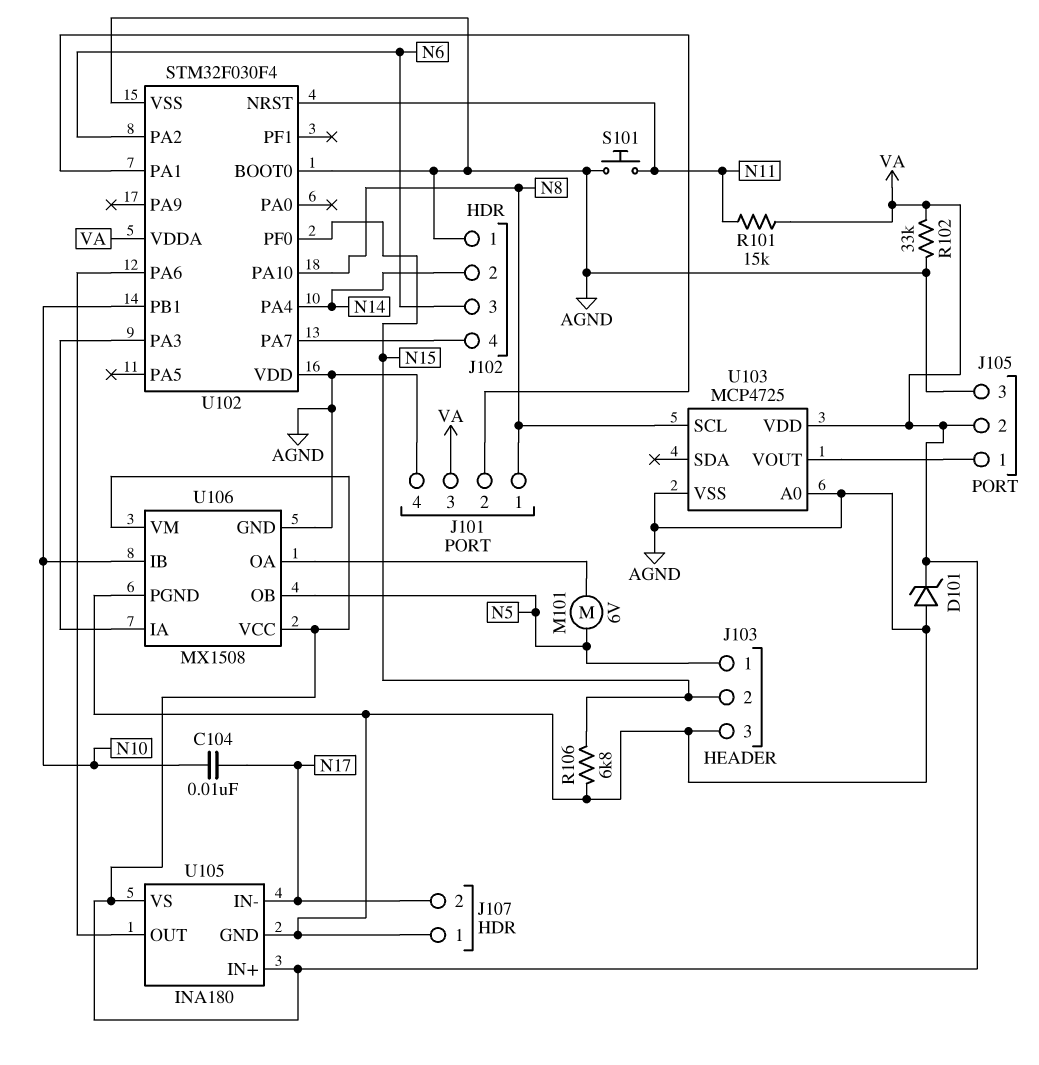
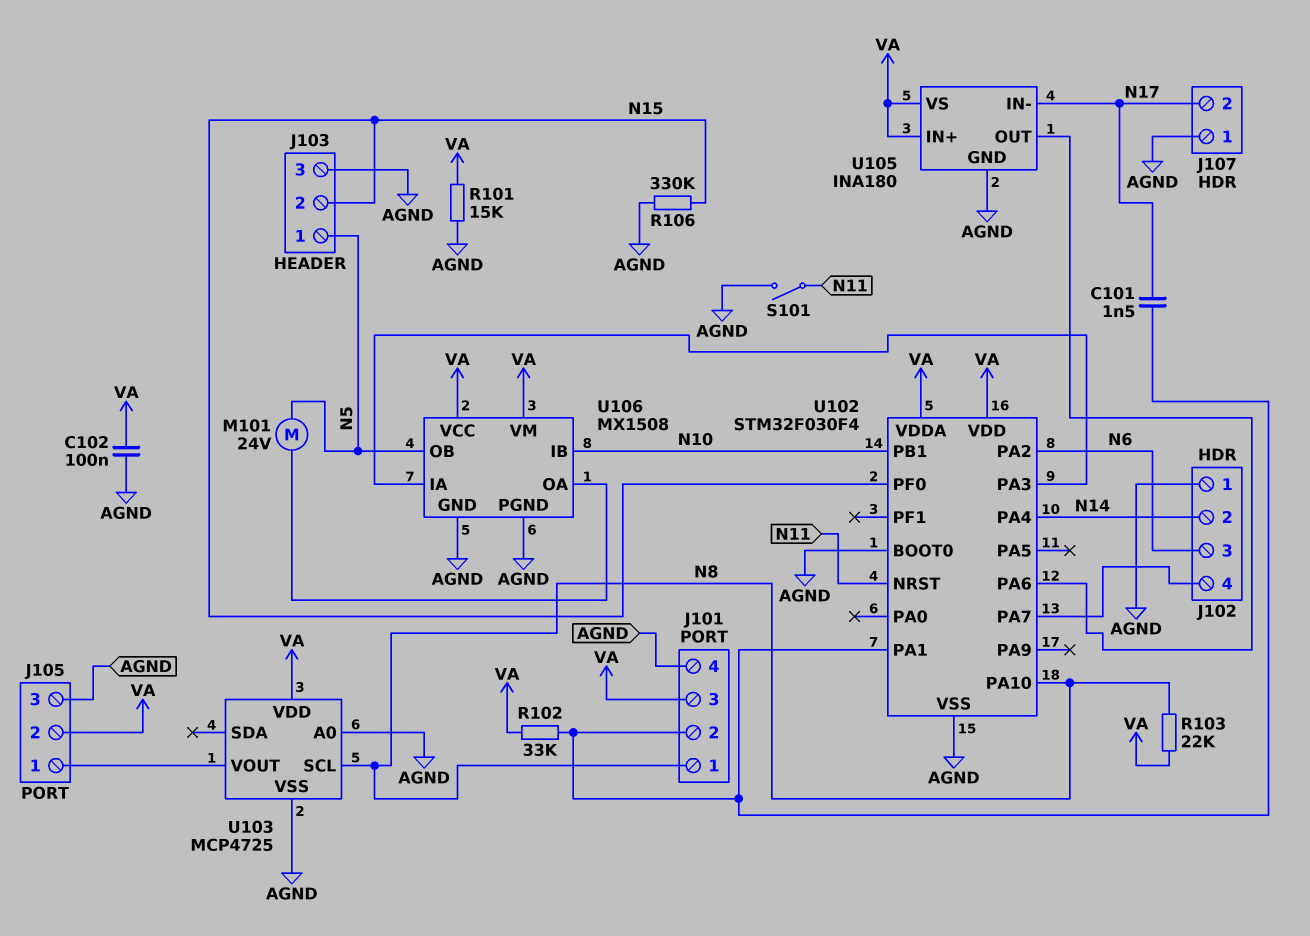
C101: none -> 1.5nF (J101/2, N17)
C102: none -> 100nF (AGND, VA)
C104: 10nF (N10, N17) -> none
D101: zener (A AGND, K VA) -> none
M101: motor 6V (N5, U106/OA) -> motor 24V (N5, U106/OA)
R101: 15k (N11, VA) -> 15k (AGND, VA)
R102: 33k (AGND, VA) -> 33k (J101/2, VA)
R103: none -> 22k (N8, VA)
R106: 6.8k (AGND, N15) -> 330k (AGND, N15)
S101: button (AGND, N11) -> switch (AGND, N11)
U102 pin VDD: AGND -> VA

